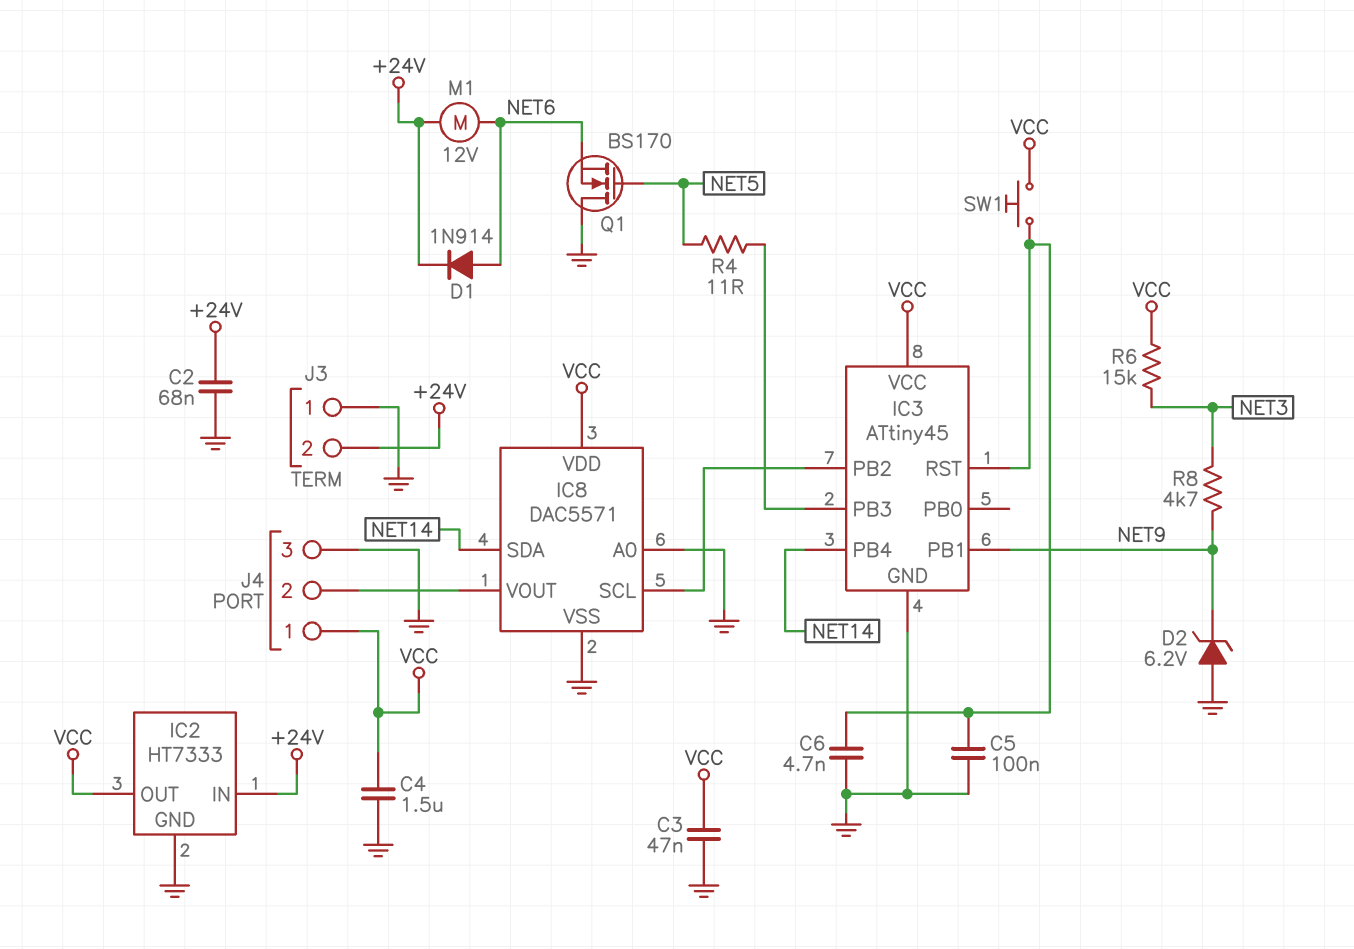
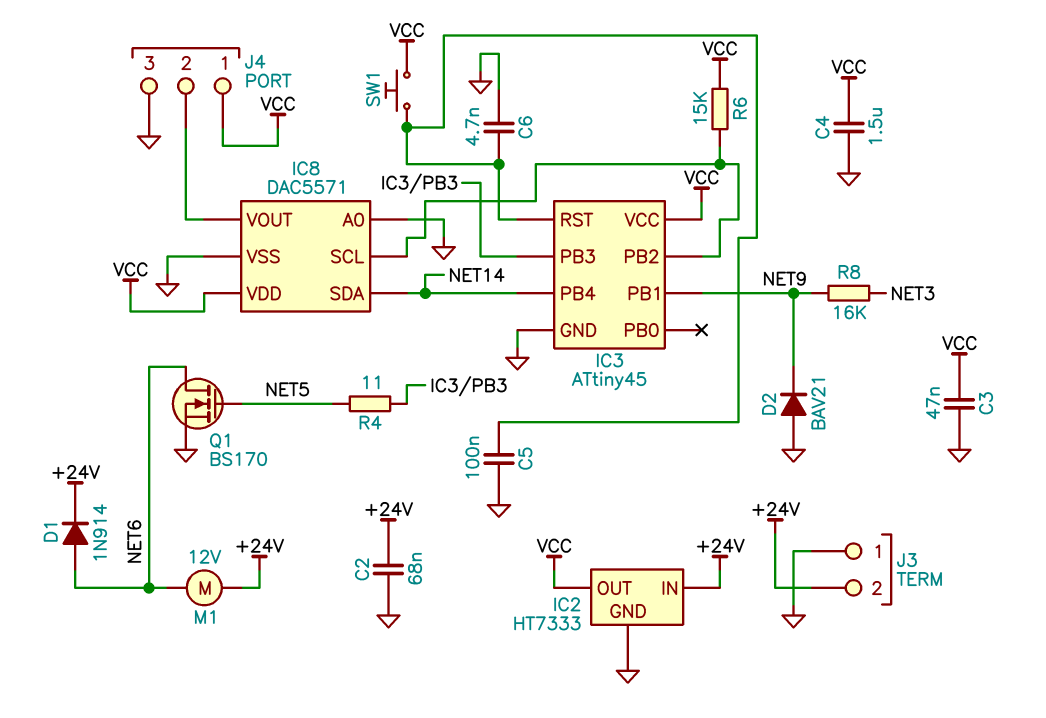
D2: zener 6.2V (A GND, K NET9) -> diode BAV21 (A GND, K NET9)
Q1: NMOS BS170 (G NET5, D GND, S NET6) -> NMOS BS170 (G NET5, D NET6, S GND)
R6: 15k (NET3, VCC) -> 15k (IC3/PB2, VCC)
R8: 4.7k (NET3, NET9) -> 16k (NET3, NET9)

